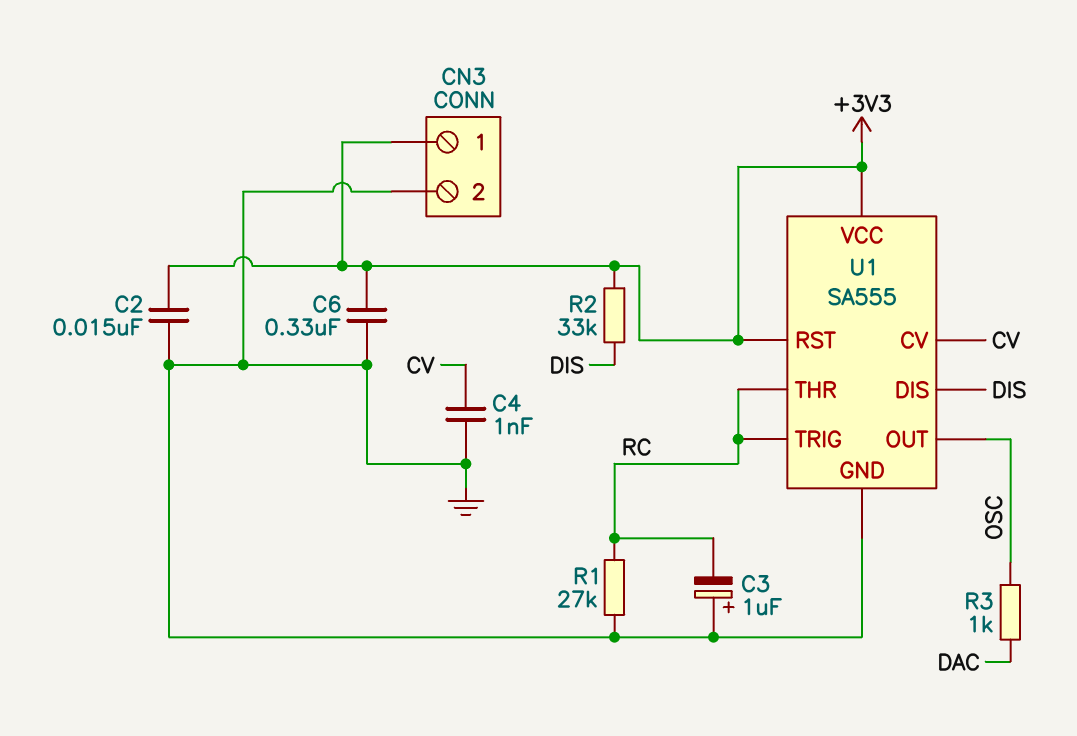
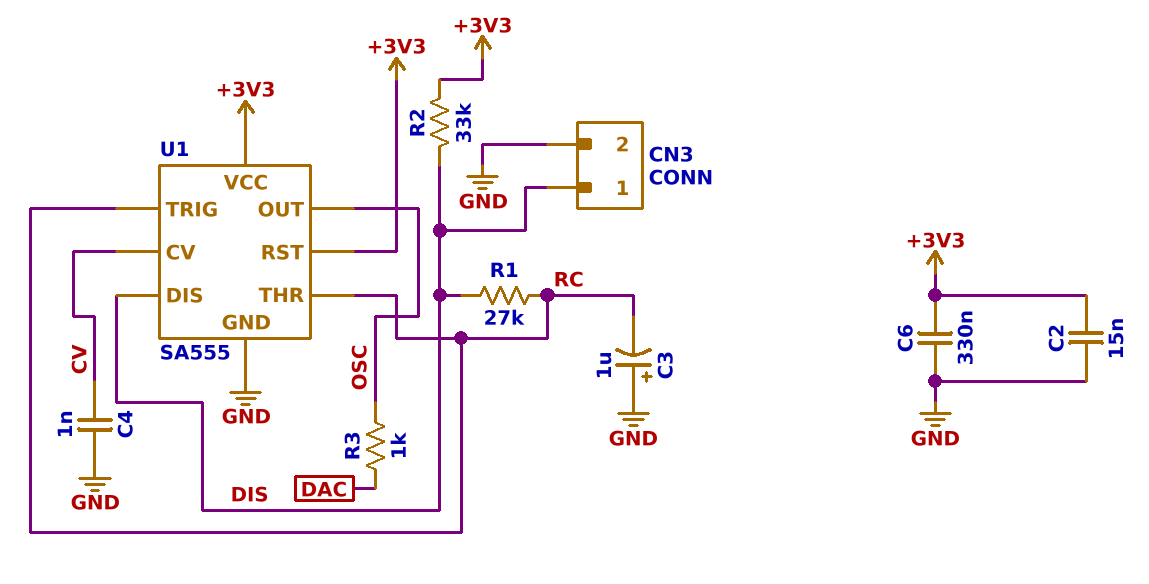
CN3 pin 1: +3V3 -> DIS
R1: 27k (GND, RC) -> 27k (DIS, RC)

